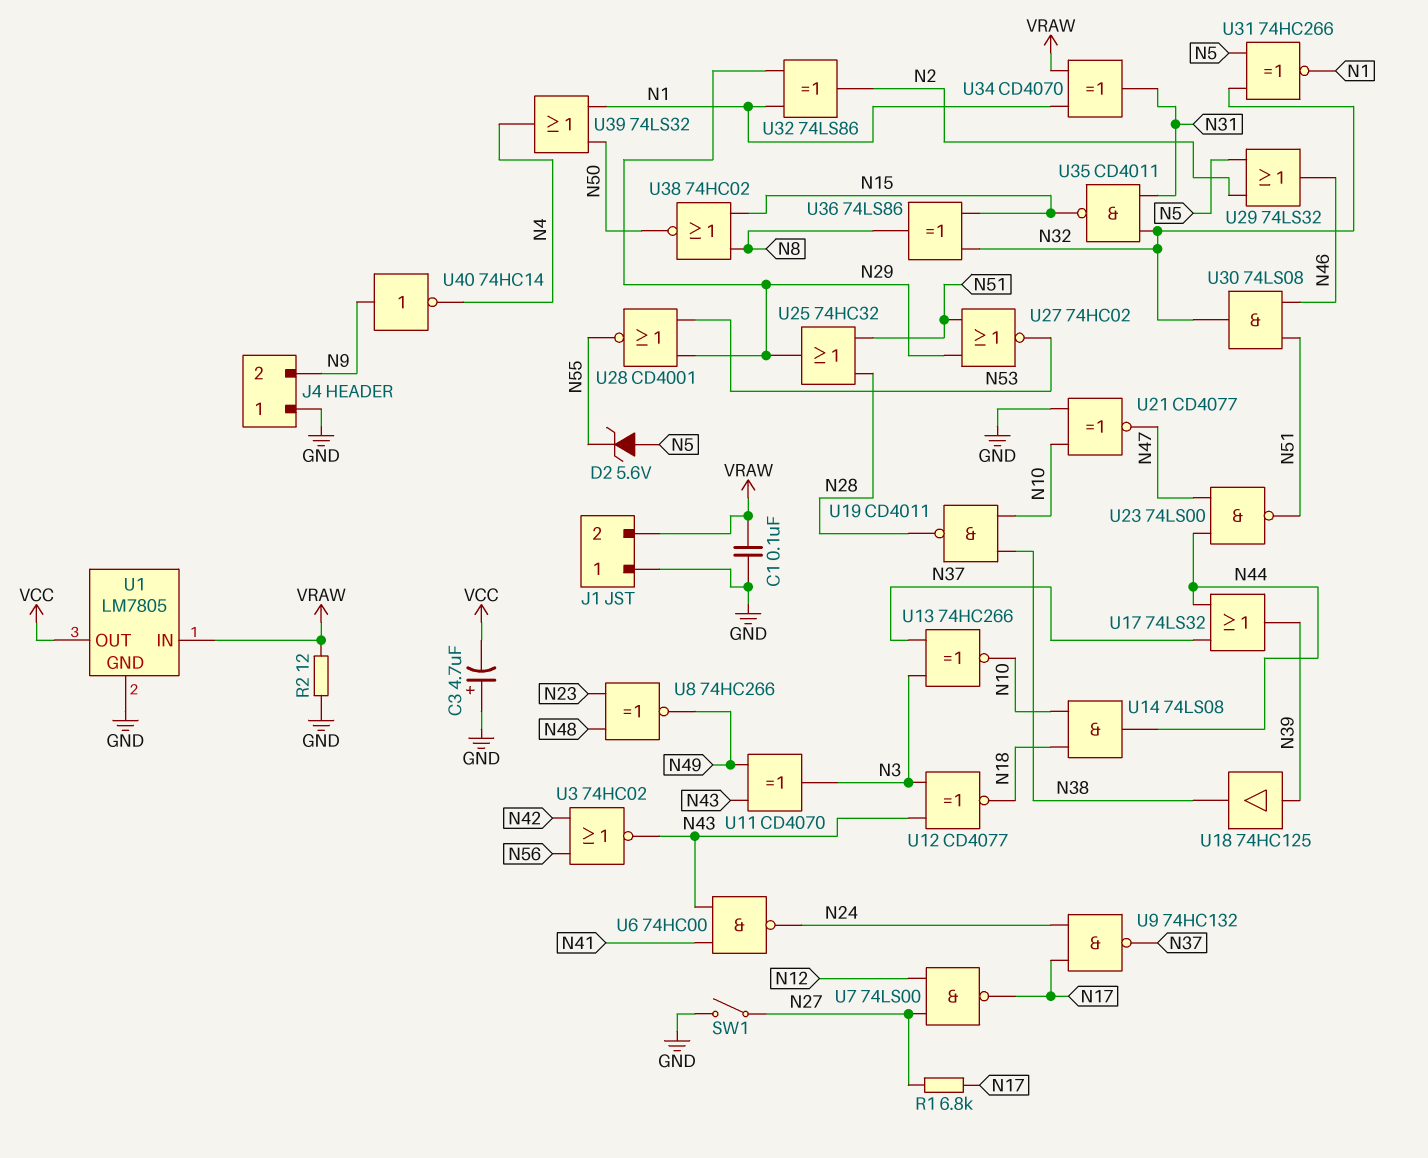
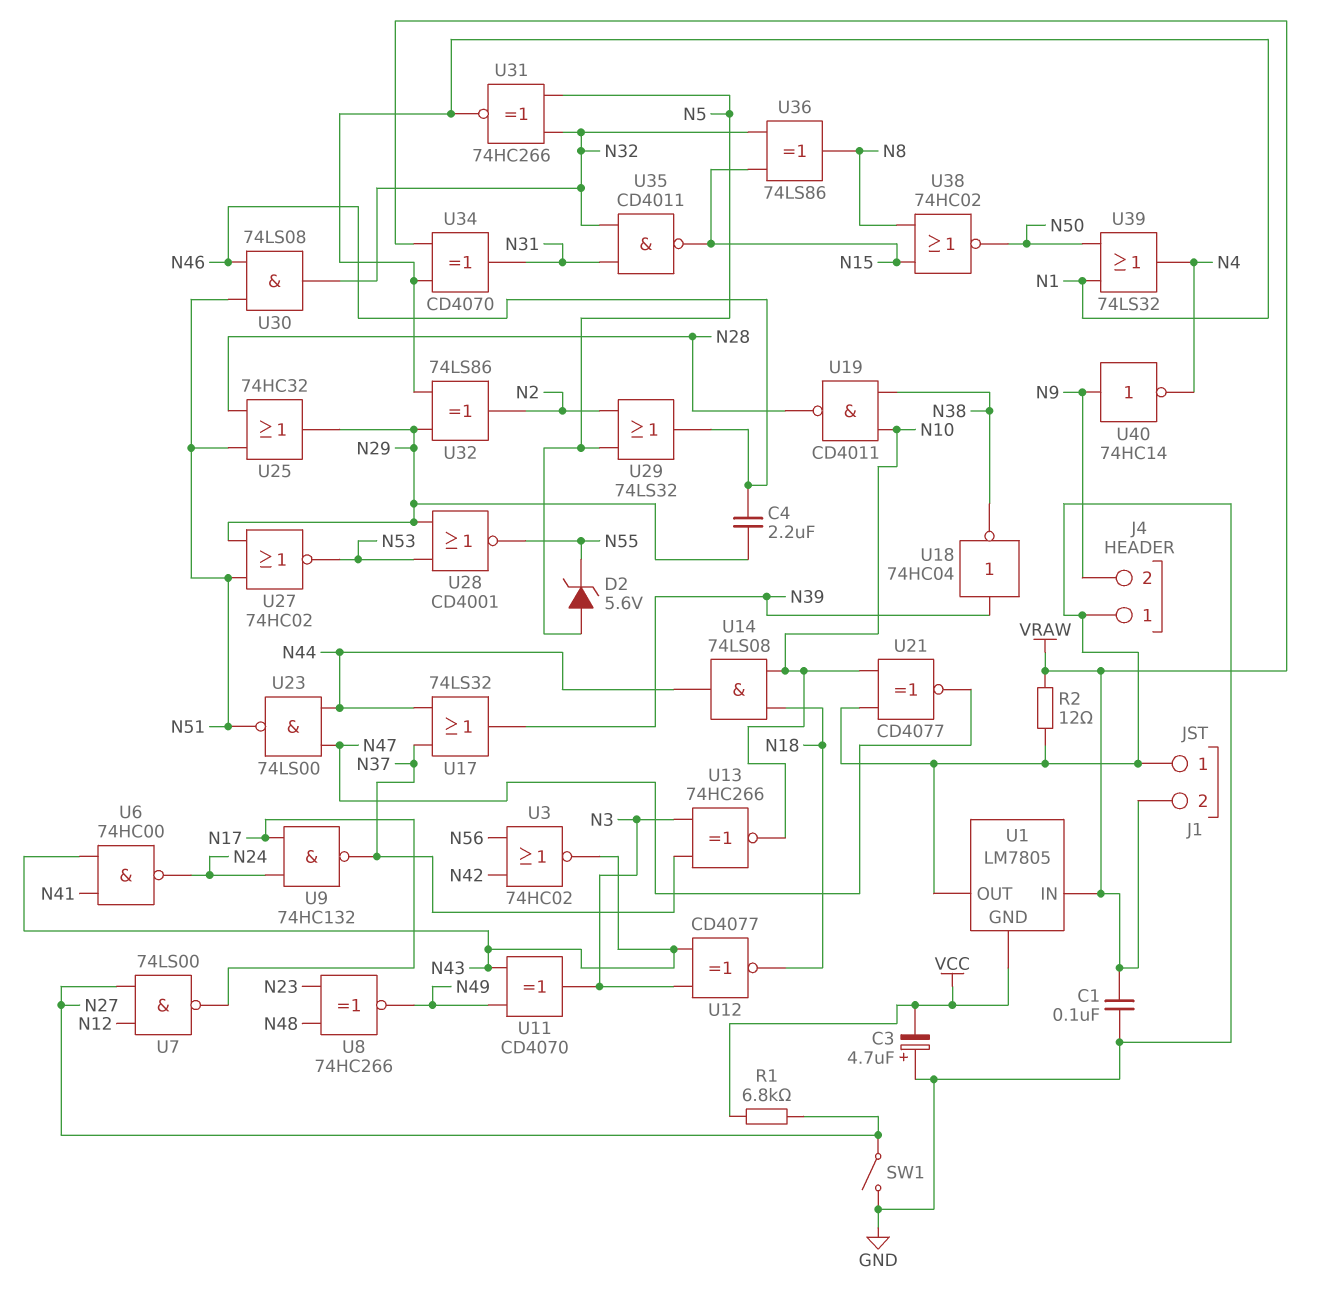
C4: none -> 2.2uF (N29, N46)
R1: 6.8k (N17, N27) -> 6.8k (N27, VCC)
U1 pin GND: GND -> VCC
U1 pin OUT: VCC -> GND
U18: buffer 74HC125 (in N39, out N38) -> NOT 74HC04 (in N39, out N38)

